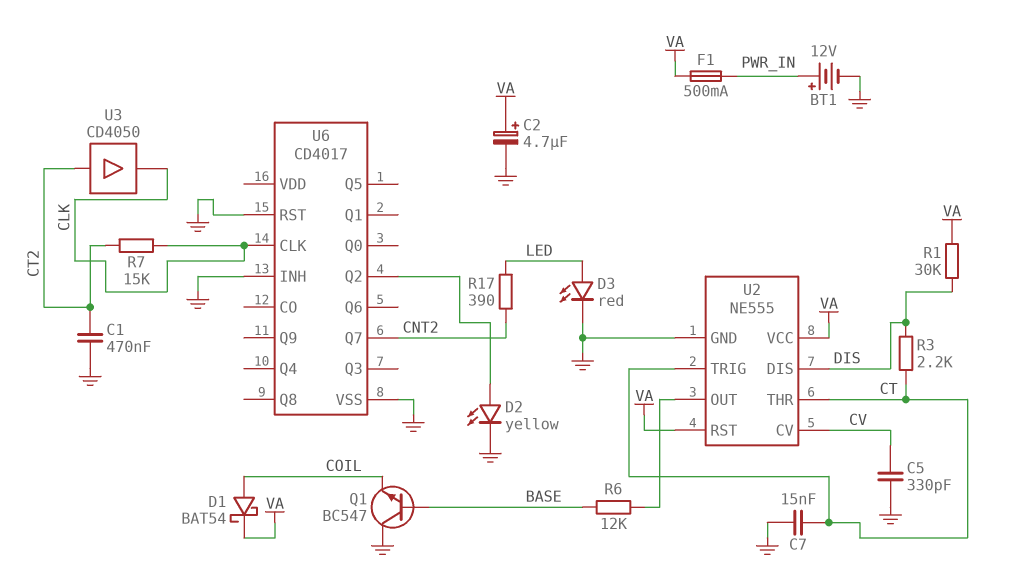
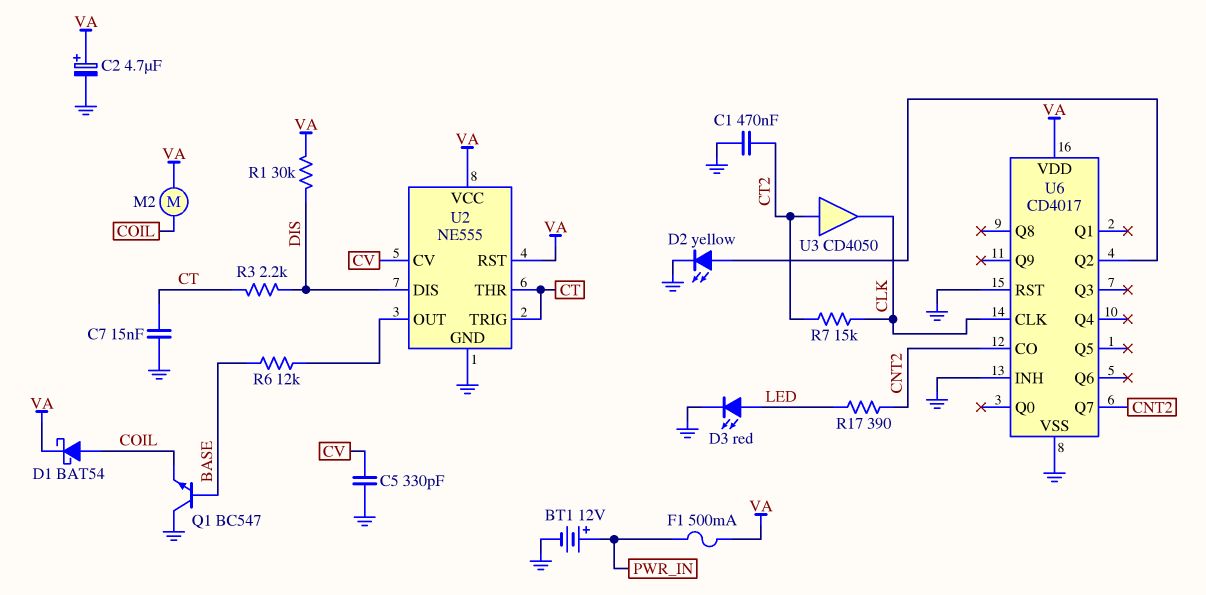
M2: none -> motor (COIL, VA)
U6 pin CO: none -> CNT2
U6 pin VDD: none -> VA

